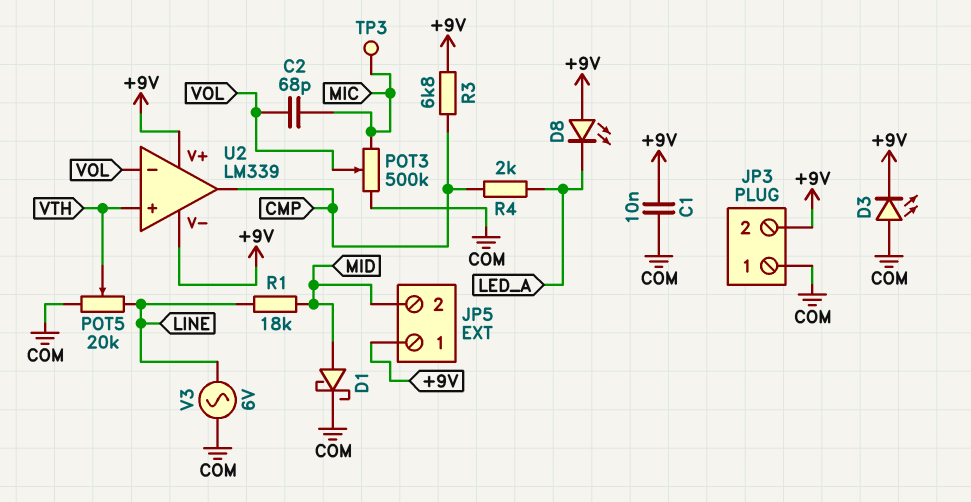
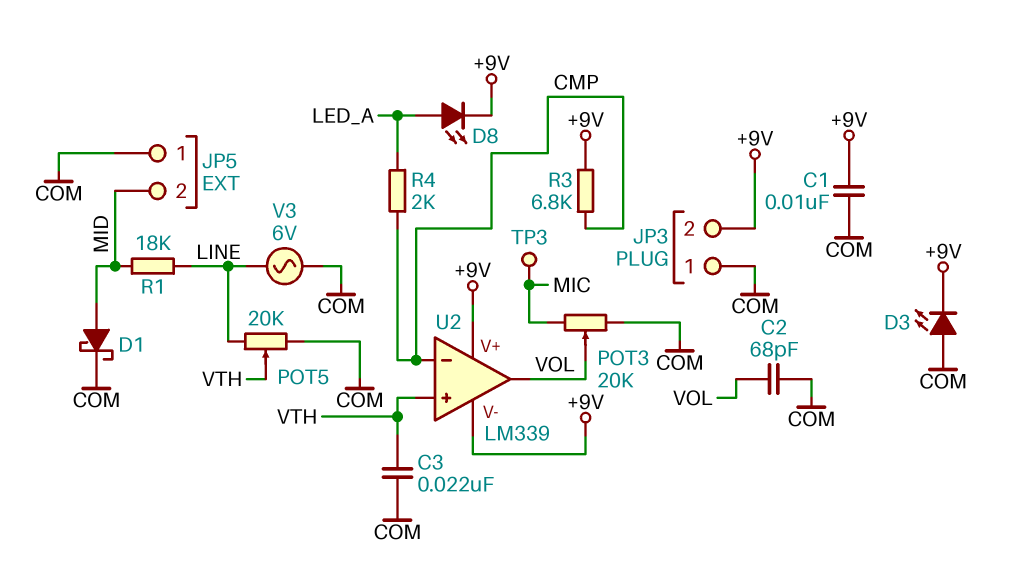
C2: 68pF (MIC, VOL) -> 68pF (COM, VOL)
C3: none -> 22nF (COM, VTH)
D8: LED (A +9V, K LED_A) -> LED (A LED_A, K +9V)
JP5 pin 1: +9V -> COM
POT3: 500k (COM, MIC, wiper VOL) -> 20k (COM, MIC, wiper VOL)
U2 pin in-: VOL -> CMP
U2 pin out: CMP -> VOL

